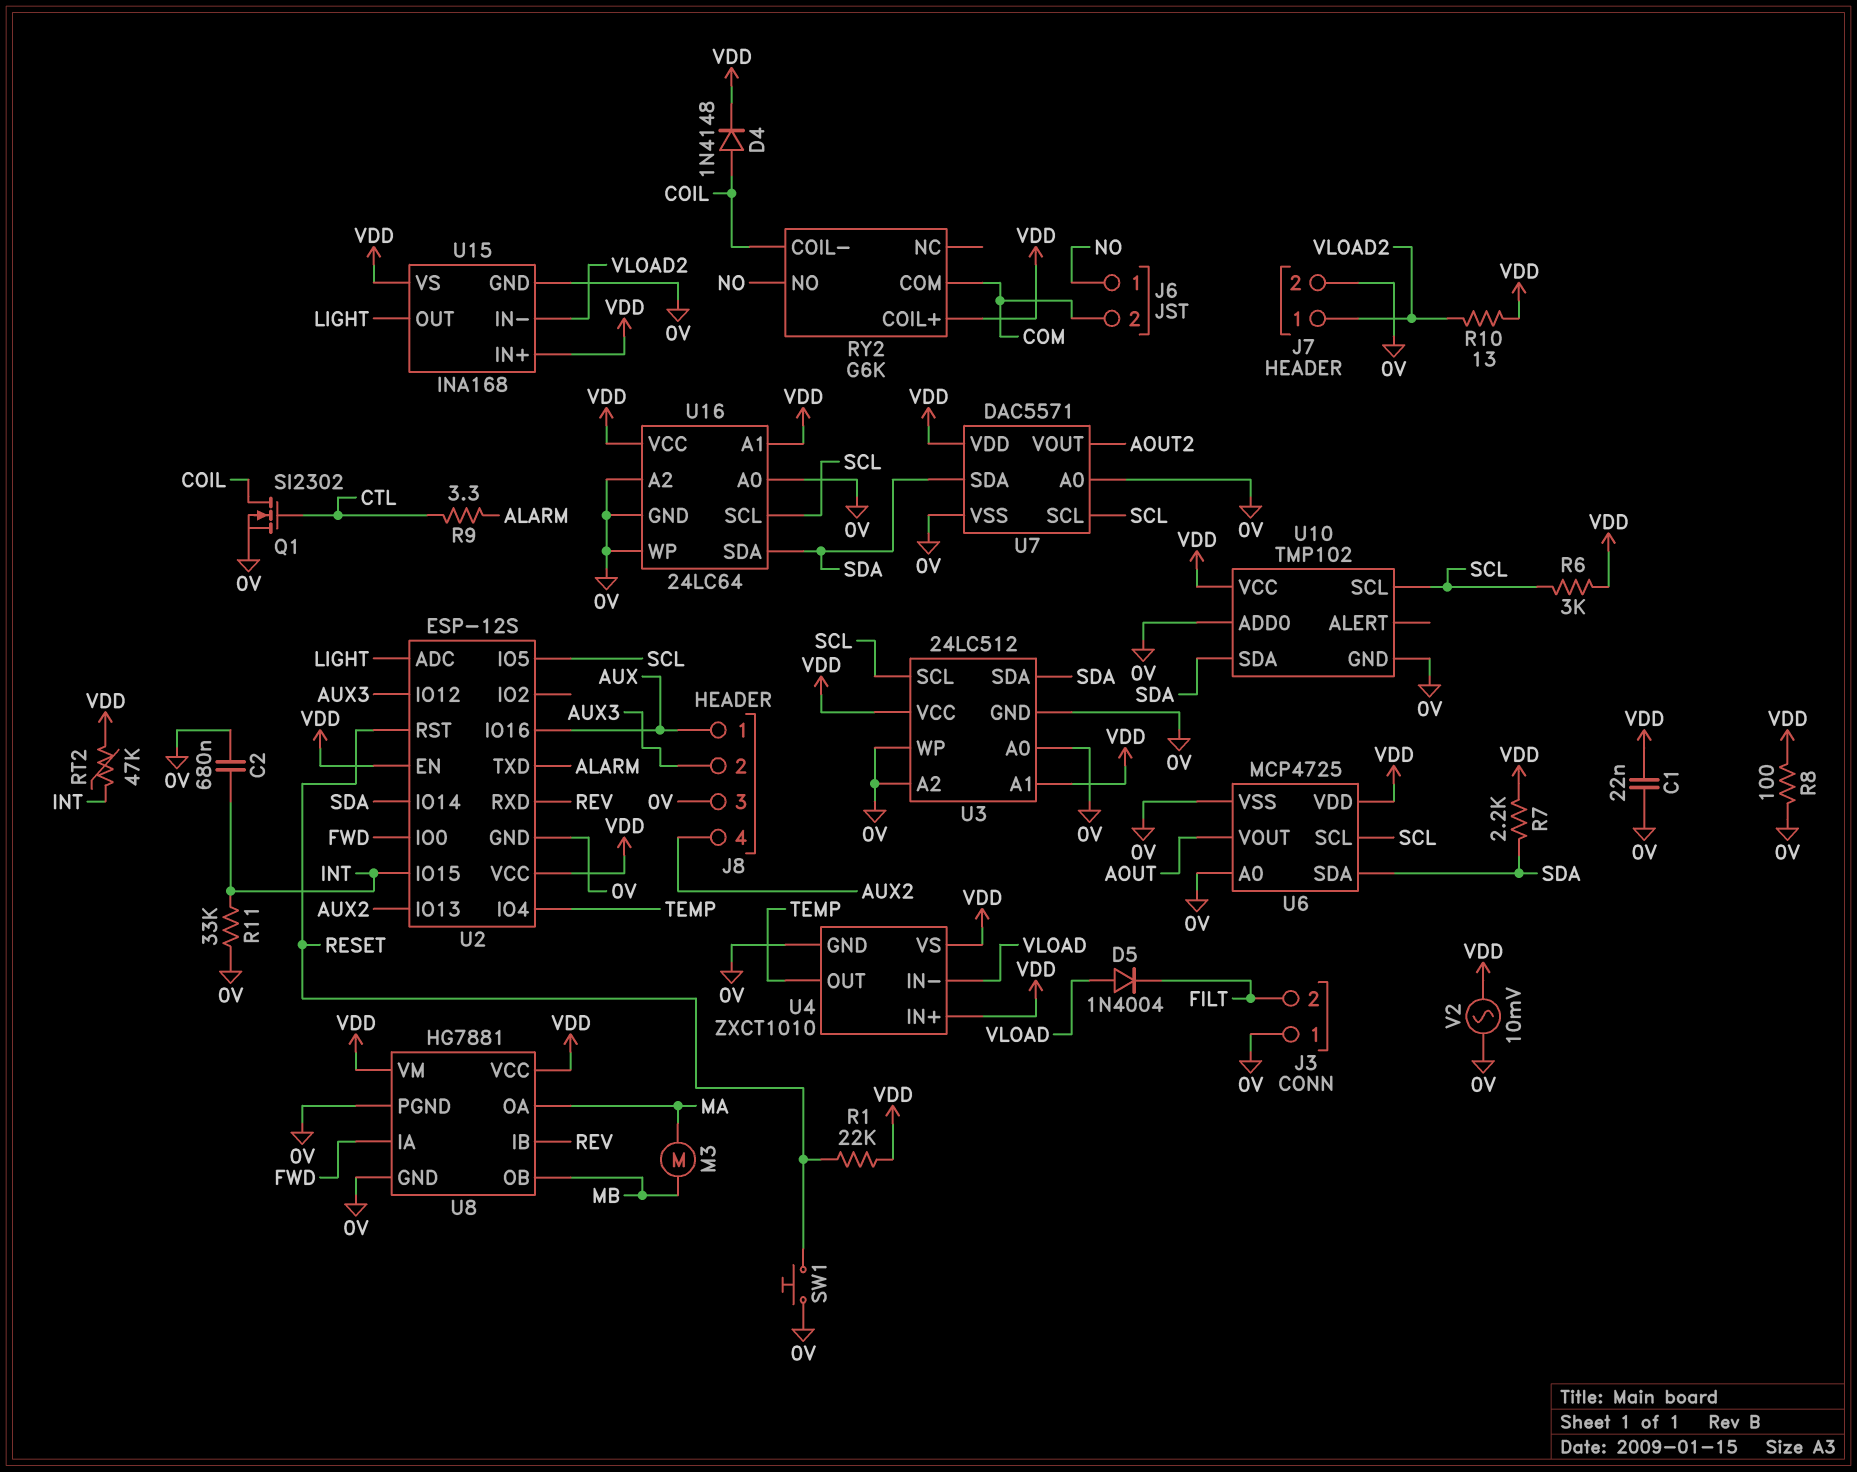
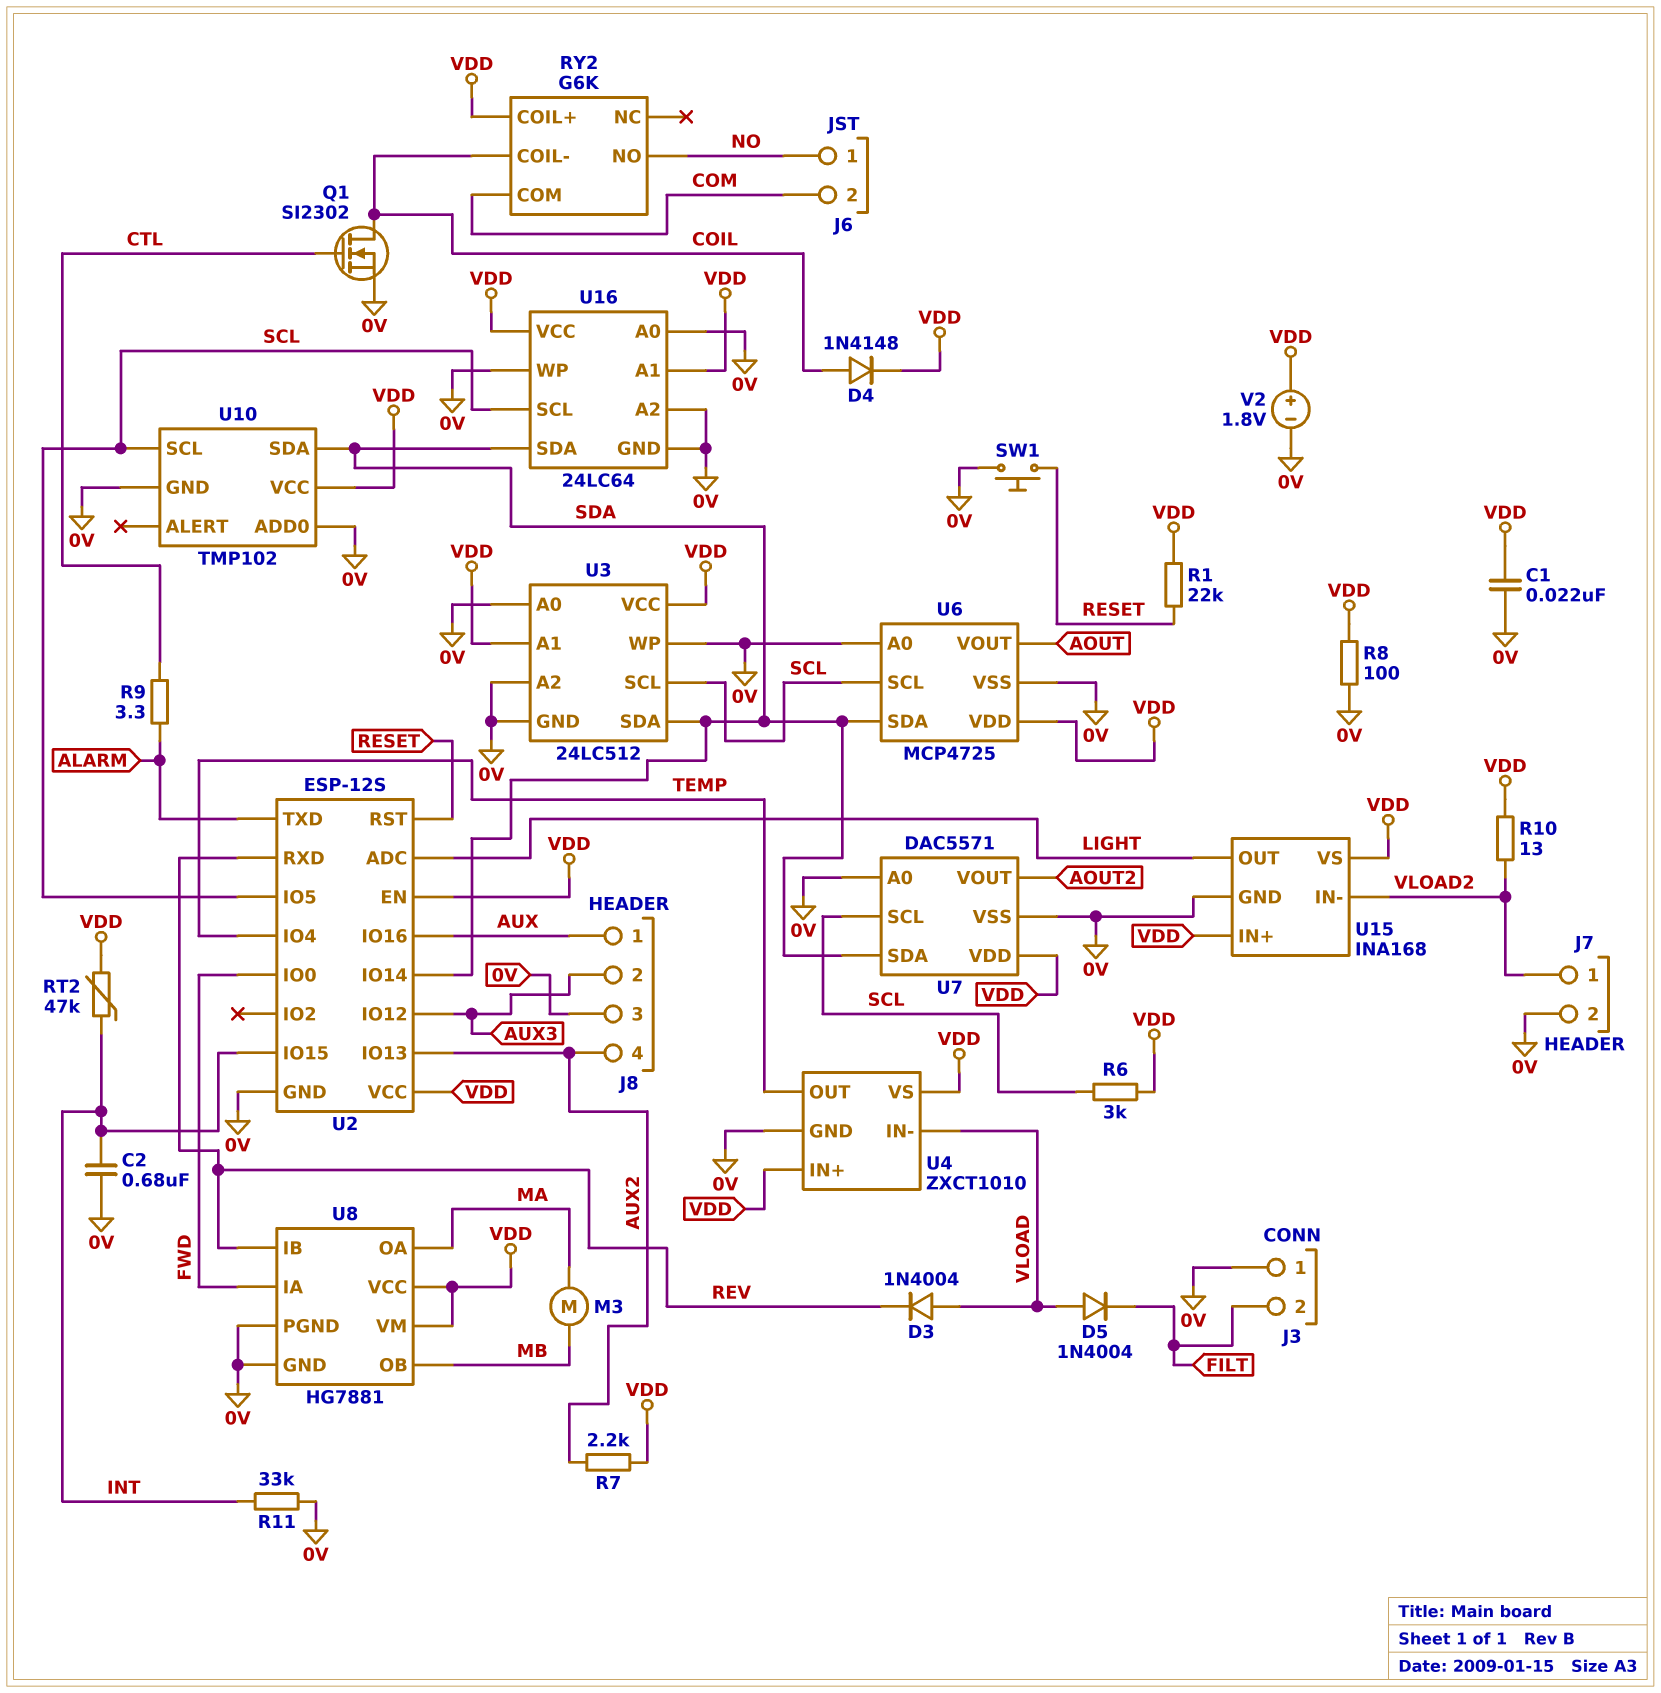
D3: none -> diode 1N4004 (A VLOAD, K REV)
R7: 2.2k (SDA, VDD) -> 2.2k (AUX2, VDD)
V2: AC 10mV (0V, VDD) -> 1.8V (plus VDD, minus 0V)

